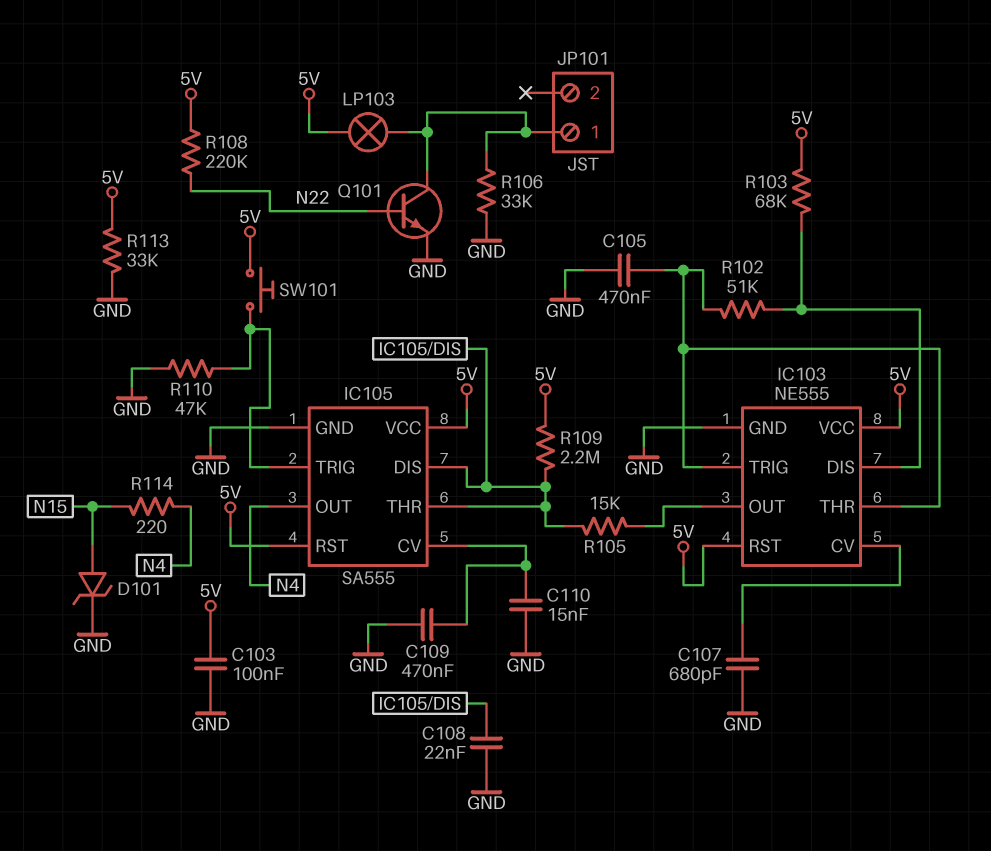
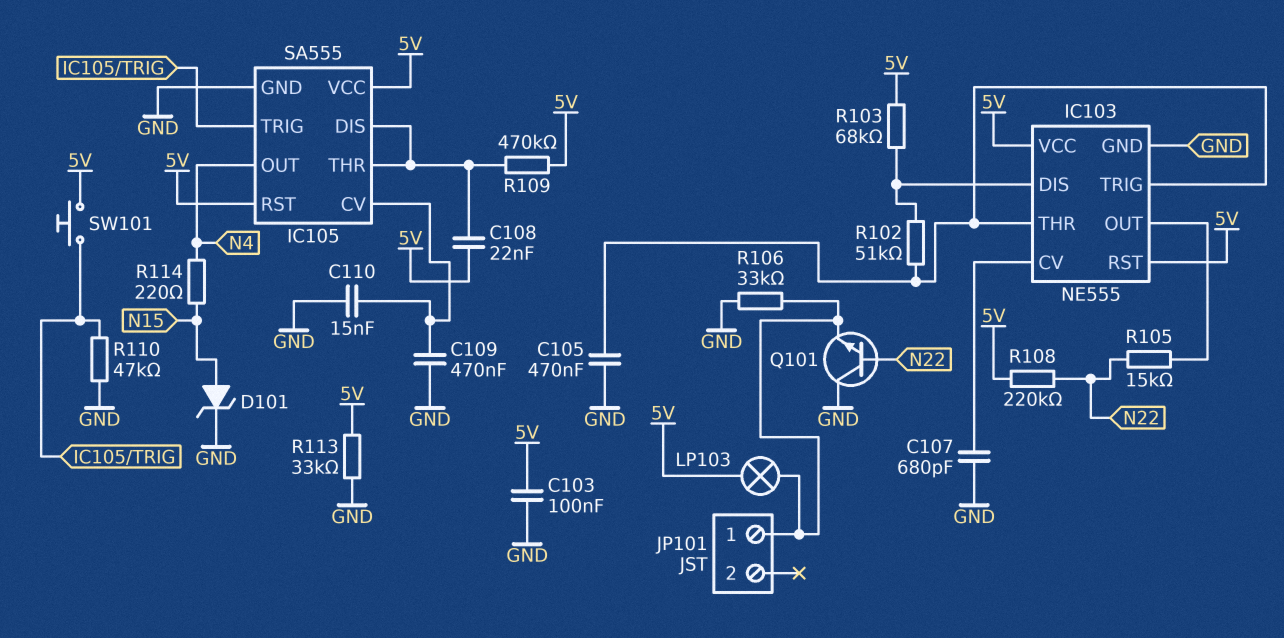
C108: 22nF (GND, IC105/DIS) -> 22nF (5V, IC105/DIS)
Q101: NPN (B N22, C JP101/1, E GND) -> NPN (B N22, C GND, E JP101/1)
R105: 15k (IC103/OUT, IC105/DIS) -> 15k (IC103/OUT, N22)
R109: 2.2M (5V, IC105/DIS) -> 470k (5V, IC105/DIS)

